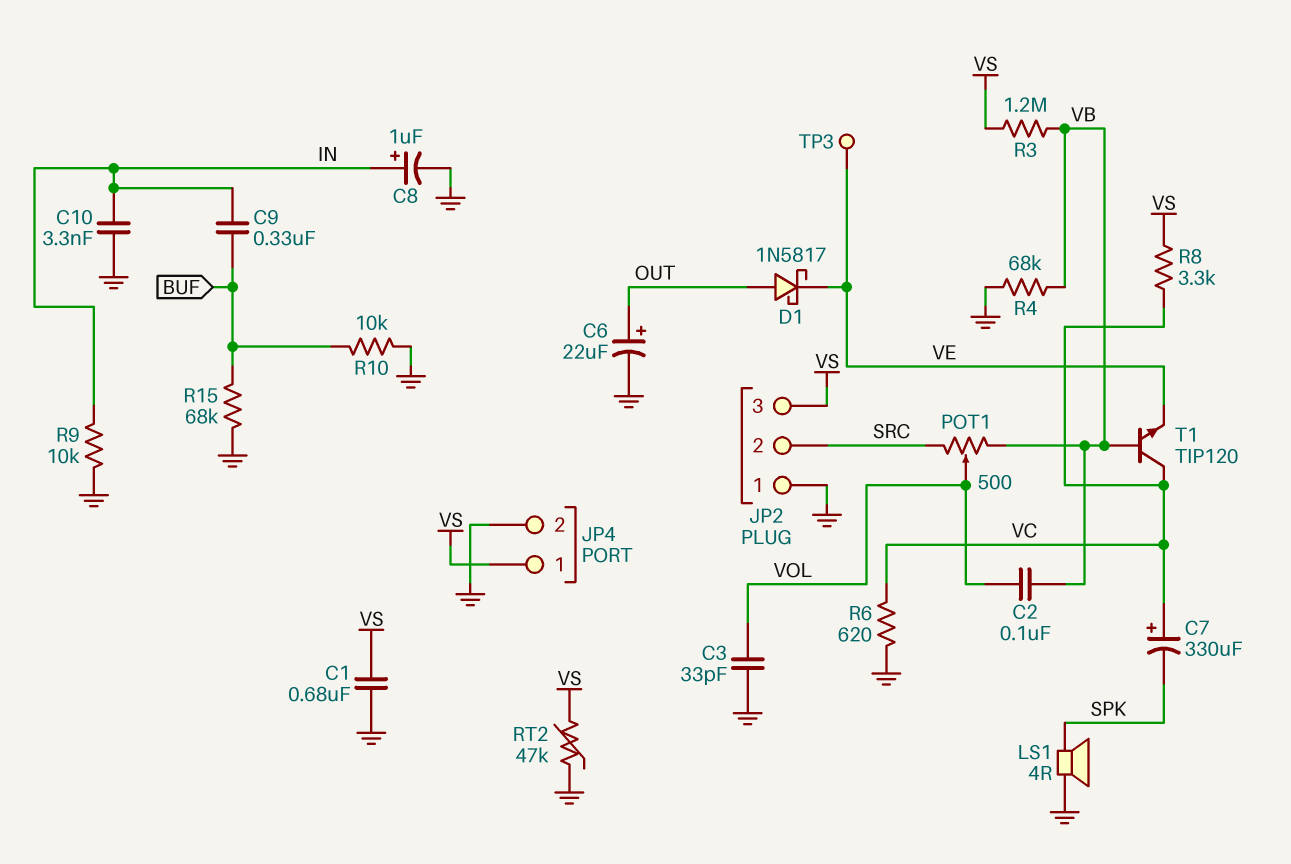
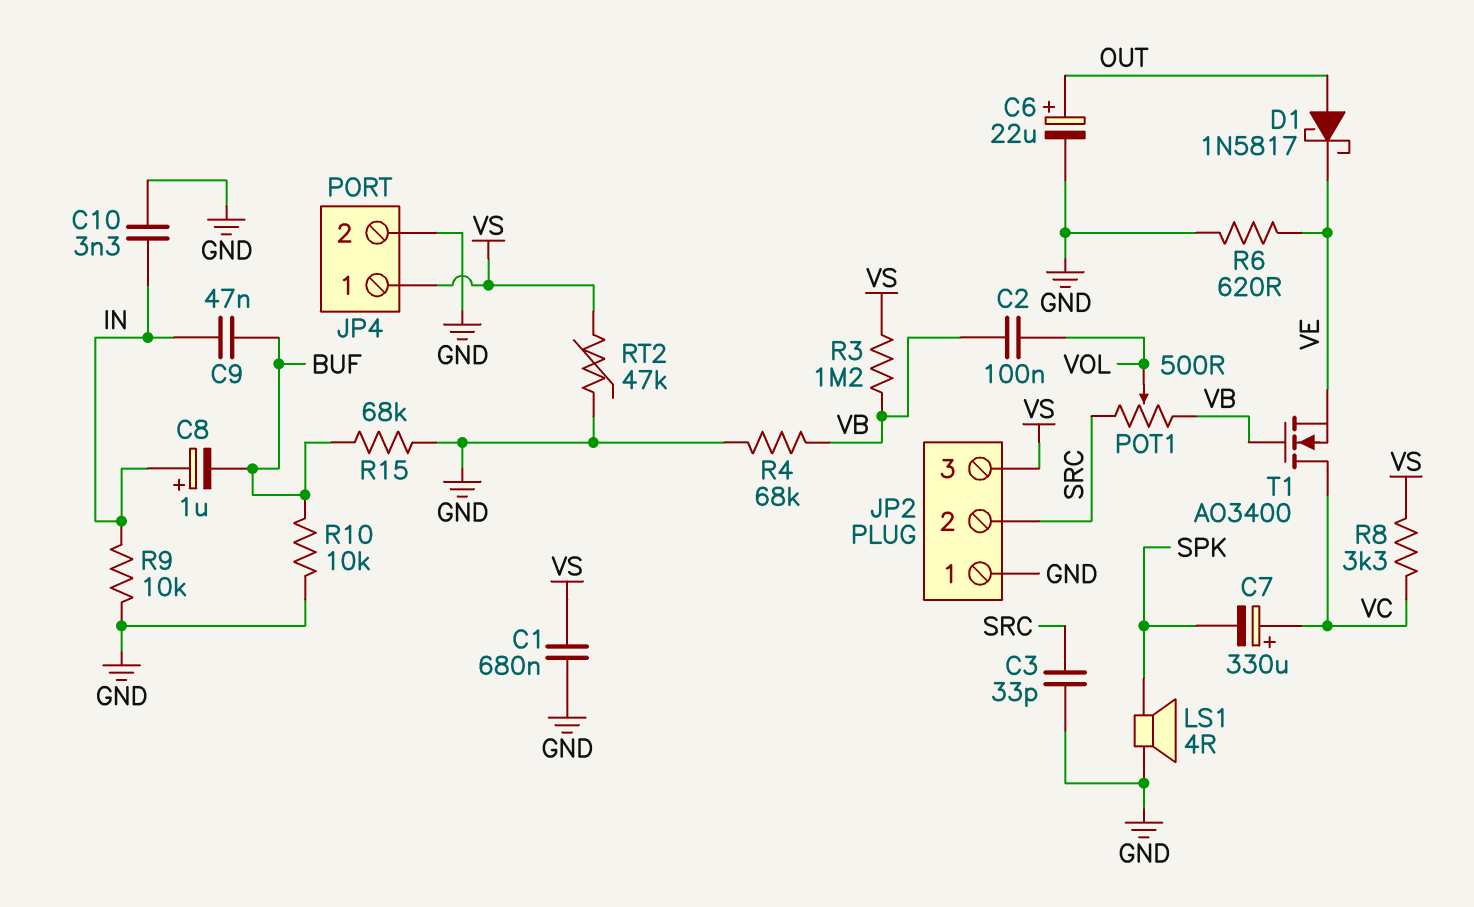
C3: 33pF (GND, VOL) -> 33pF (GND, SRC)
C8: 1uF (plus IN, minus GND) -> 1uF (plus IN, minus BUF)
C9: 330nF (BUF, IN) -> 47nF (BUF, IN)
R6: 620 (GND, VC) -> 620 (GND, VE)
T1: NPN TIP120 (B VB, C VC, E VE) -> NMOS AO3400 (G VB, D VC, S VE)
TP3: test point (VE) -> none

